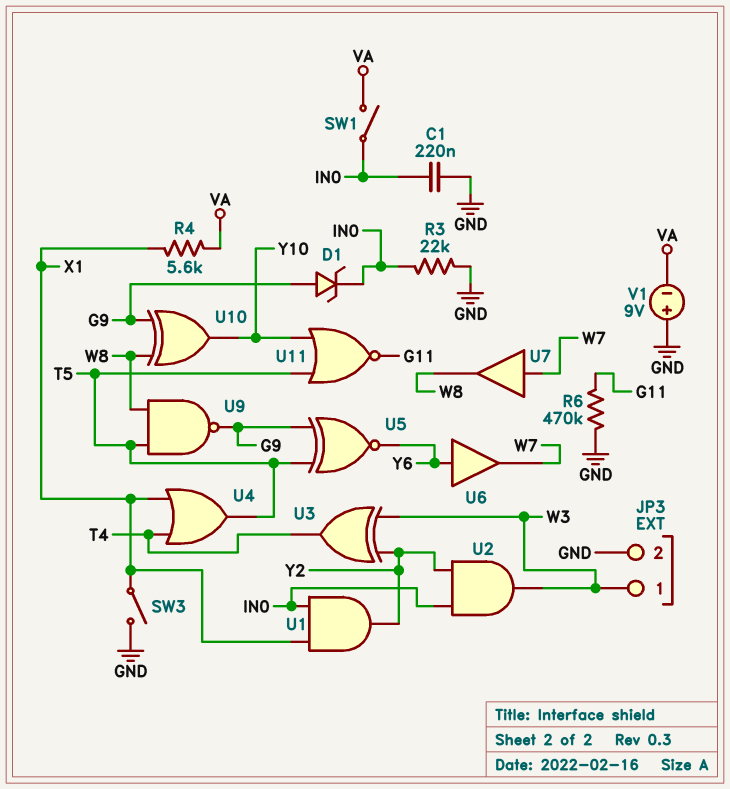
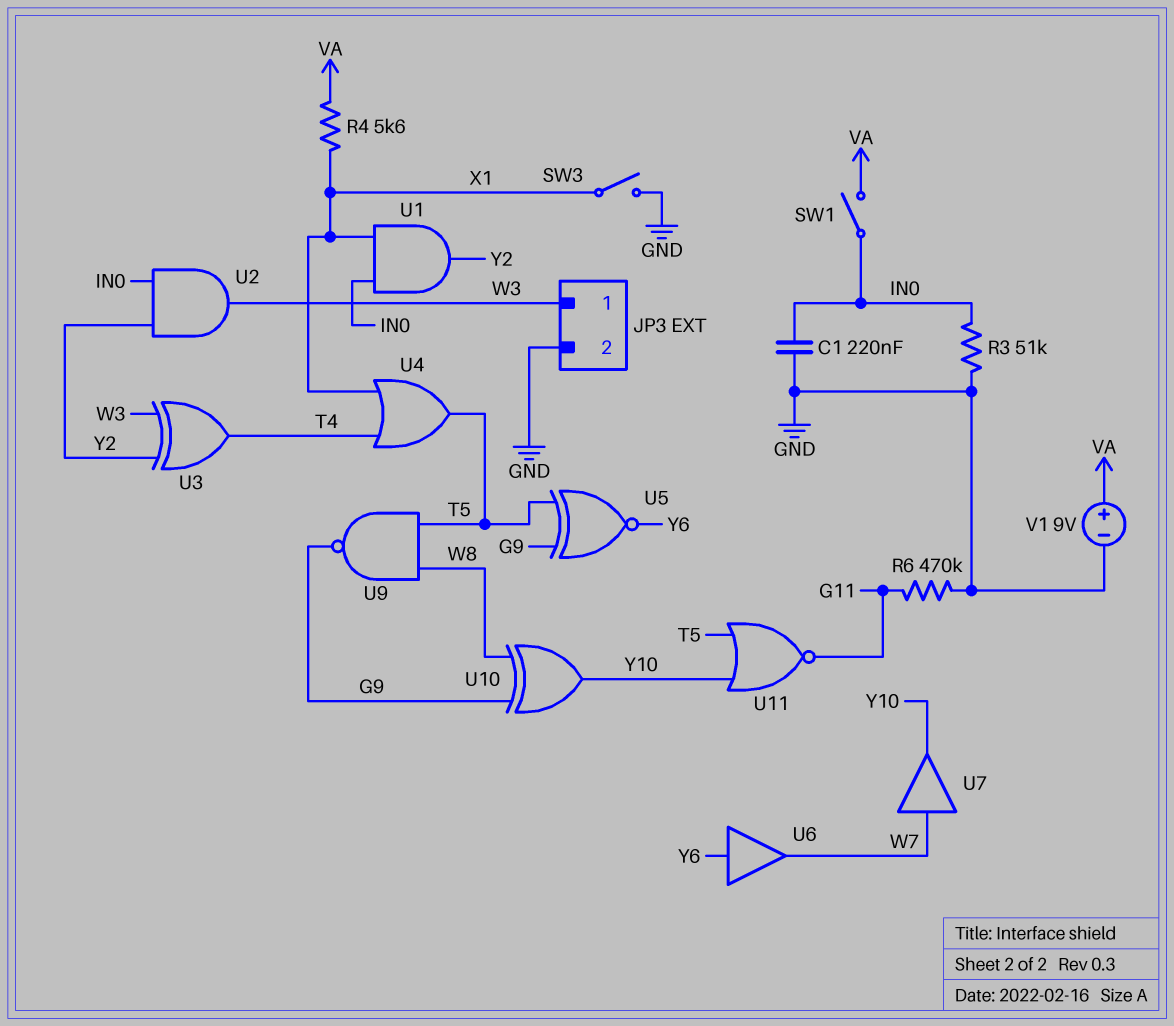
D1: zener (A G9, K IN0) -> none
R3: 22k (GND, IN0) -> 51k (GND, IN0)
U7: buffer (in W7, out W8) -> buffer (in W7, out Y10)
V1: 9V (plus GND, minus VA) -> 9V (plus VA, minus GND)

